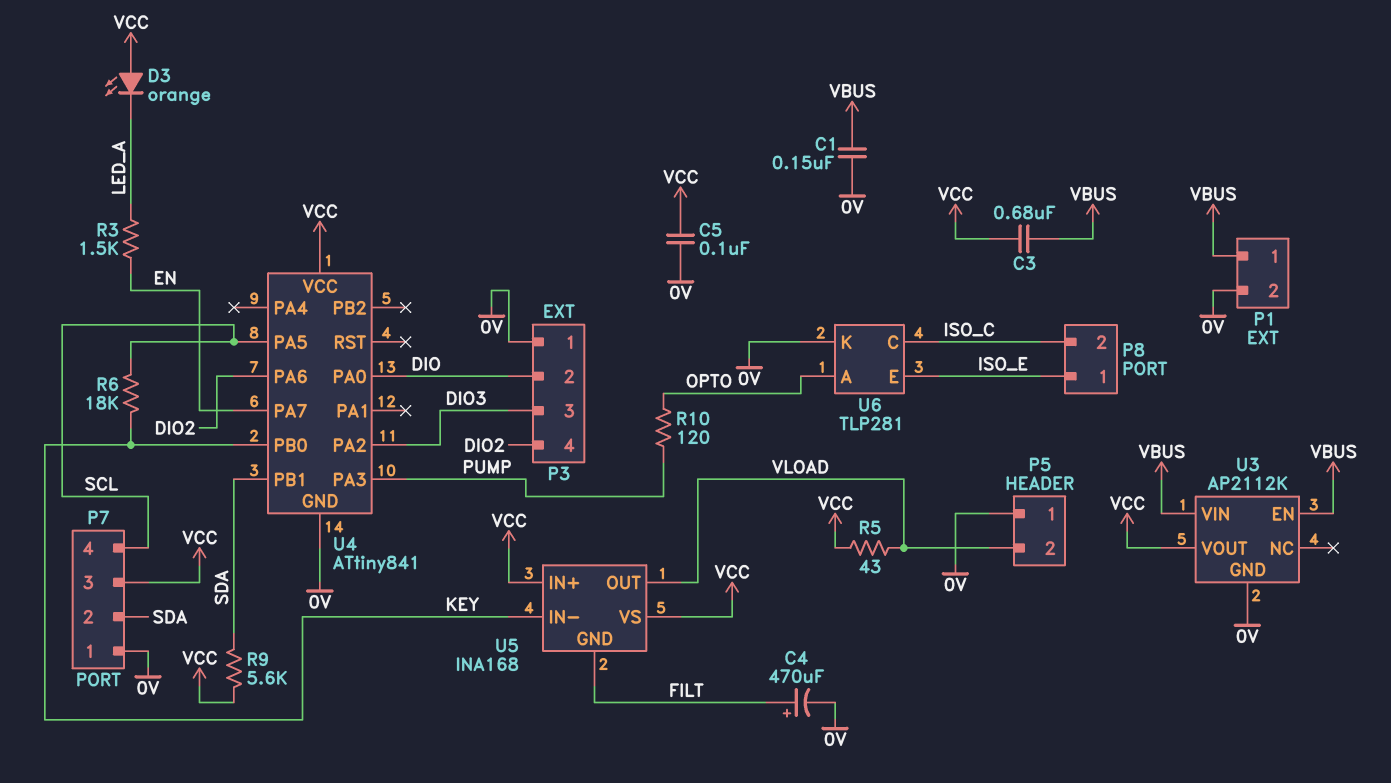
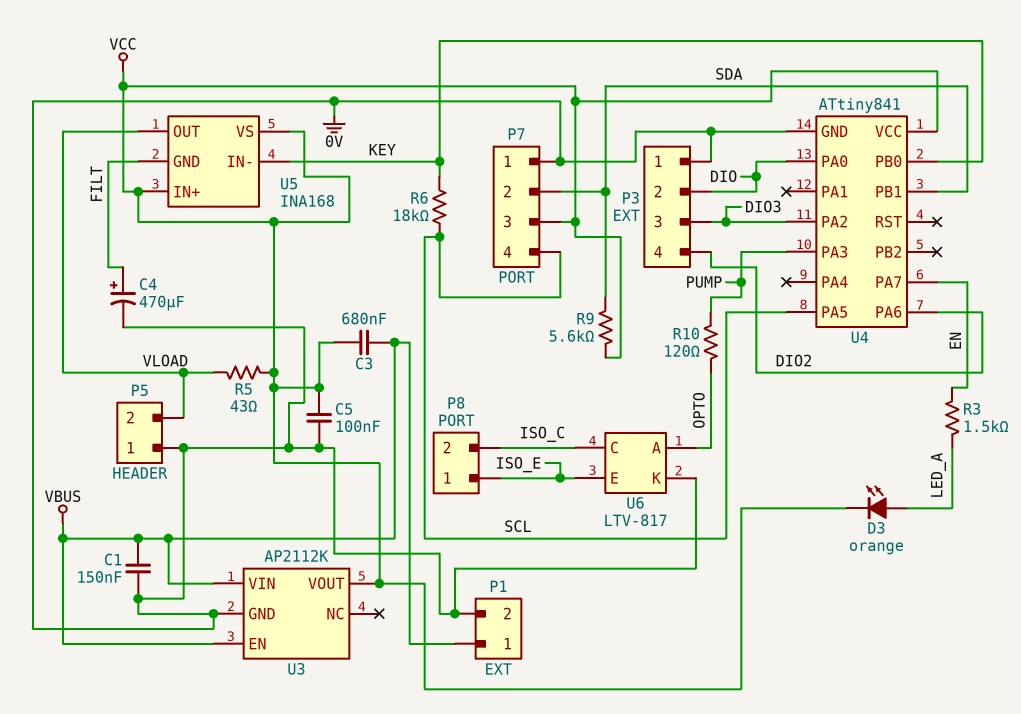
D3: LED orange (A VCC, K LED_A) -> LED orange (A LED_A, K VCC)
U6: TLP281 -> LTV-817

